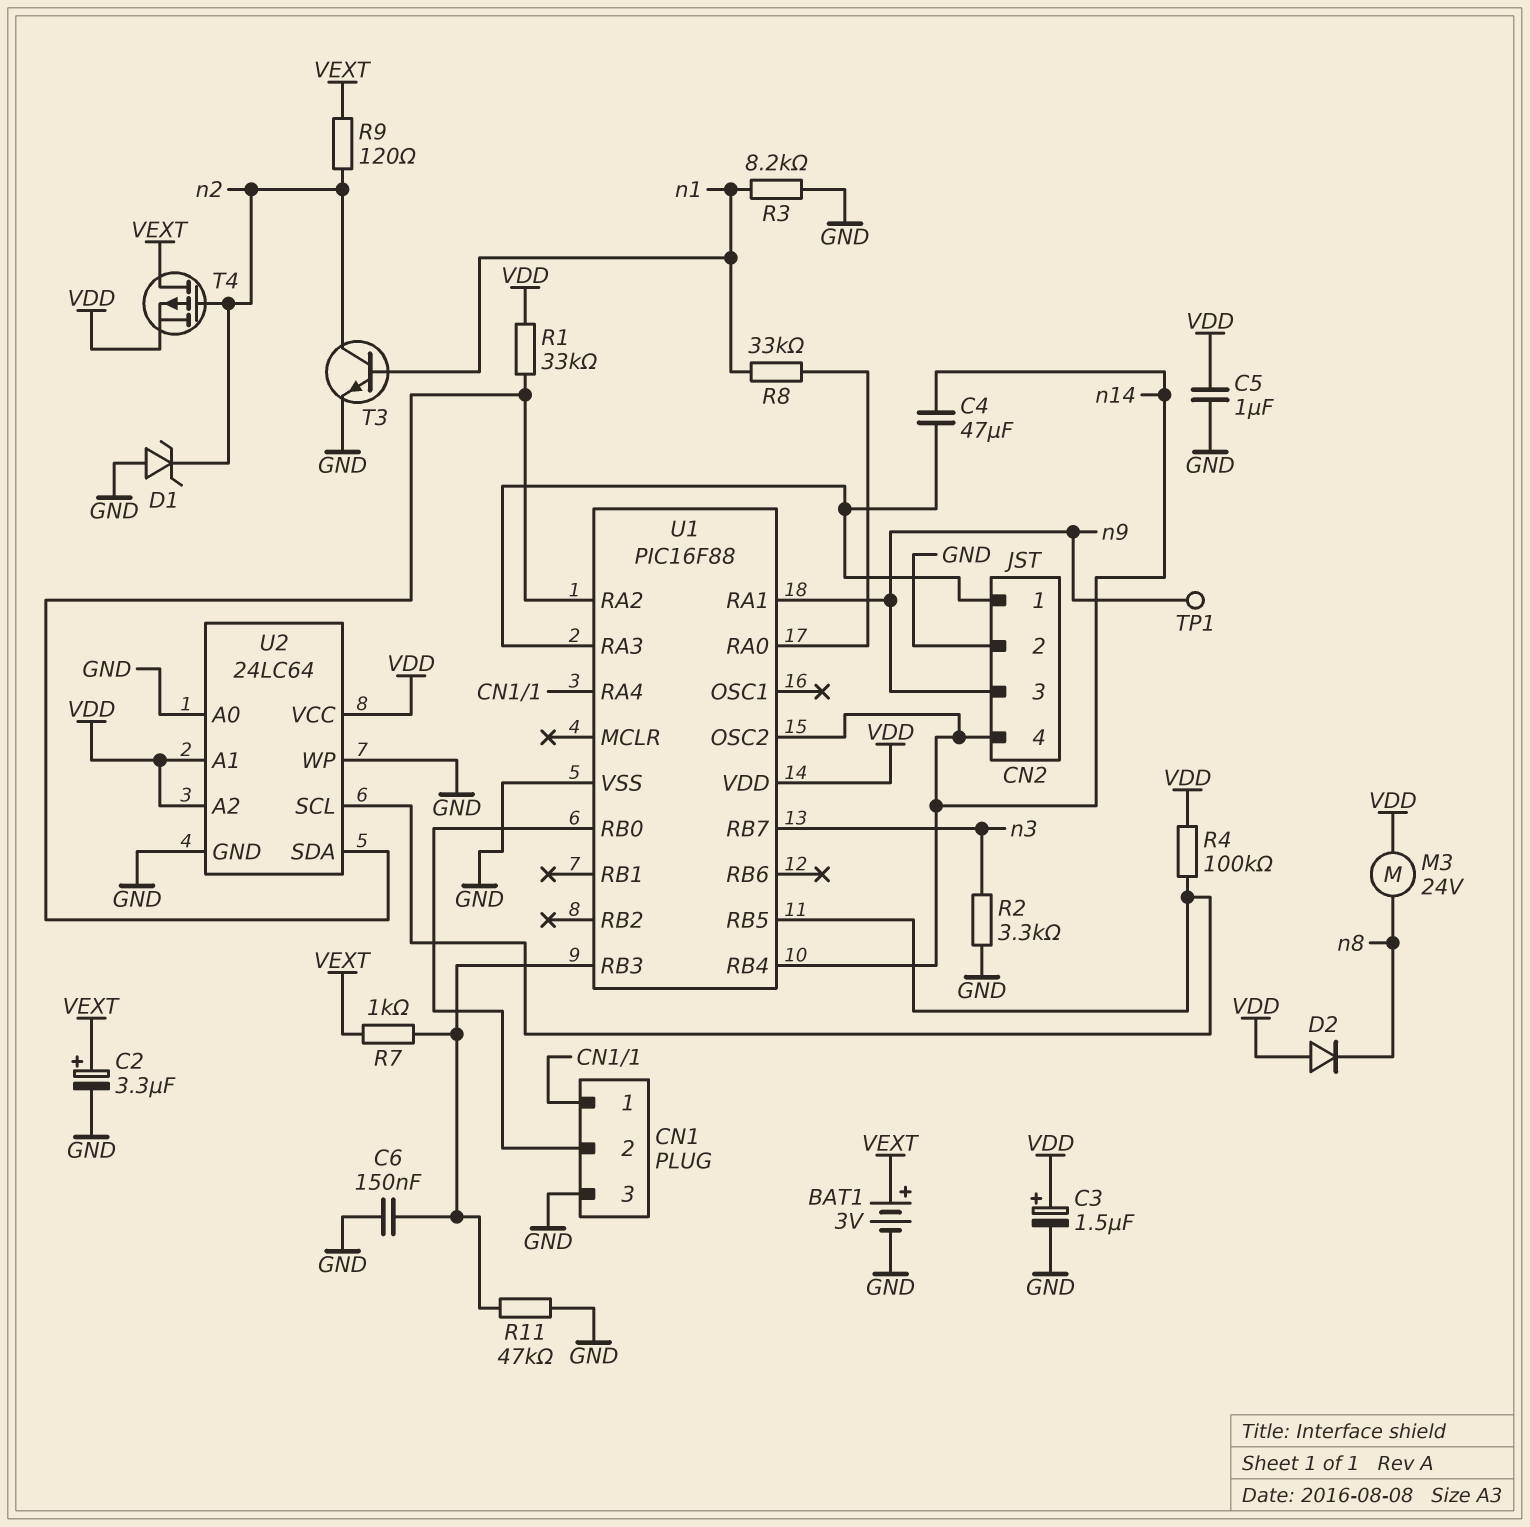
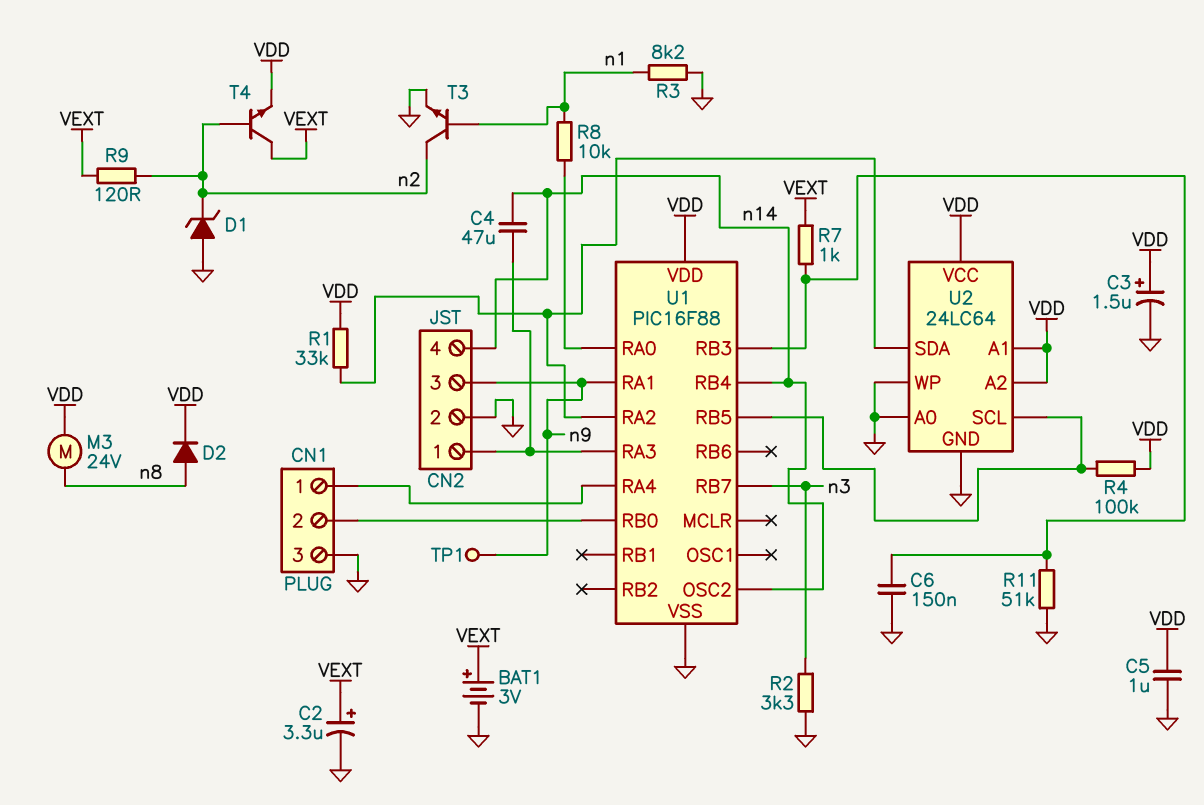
D2: diode (A VDD, K n8) -> diode (A n8, K VDD)
R8: 33k (U1/RA0, n1) -> 10k (U1/RA0, n1)
R11: 47k (GND, U1/RB3) -> 51k (GND, U1/RB3)
T4: PMOS (G n2, D VEXT, S VDD) -> NPN (B n2, C VEXT, E VDD)

